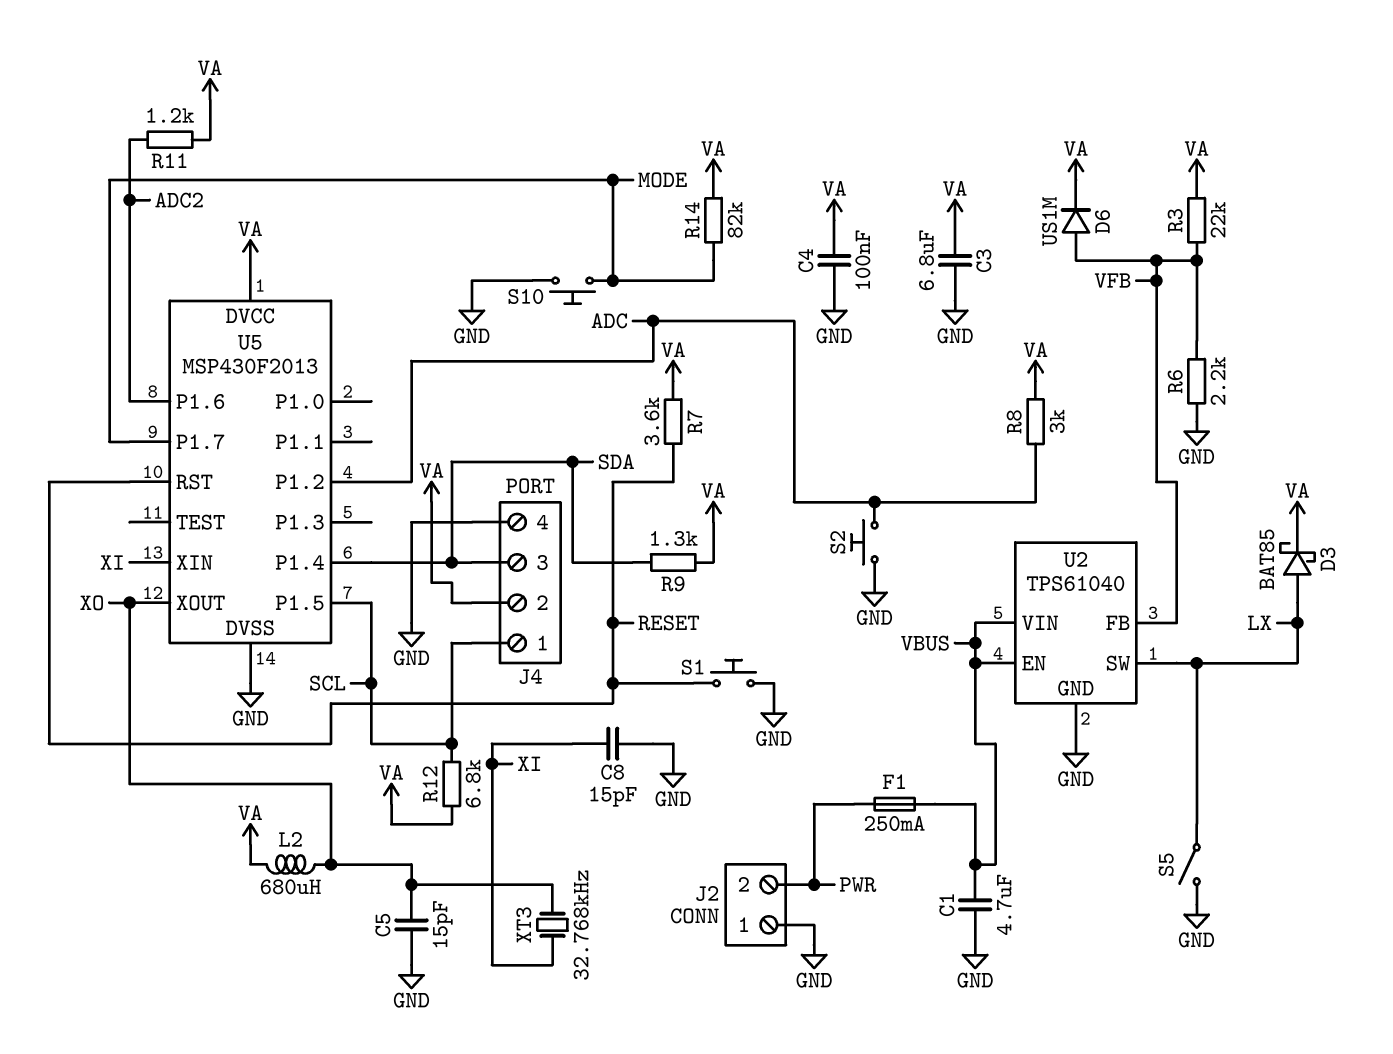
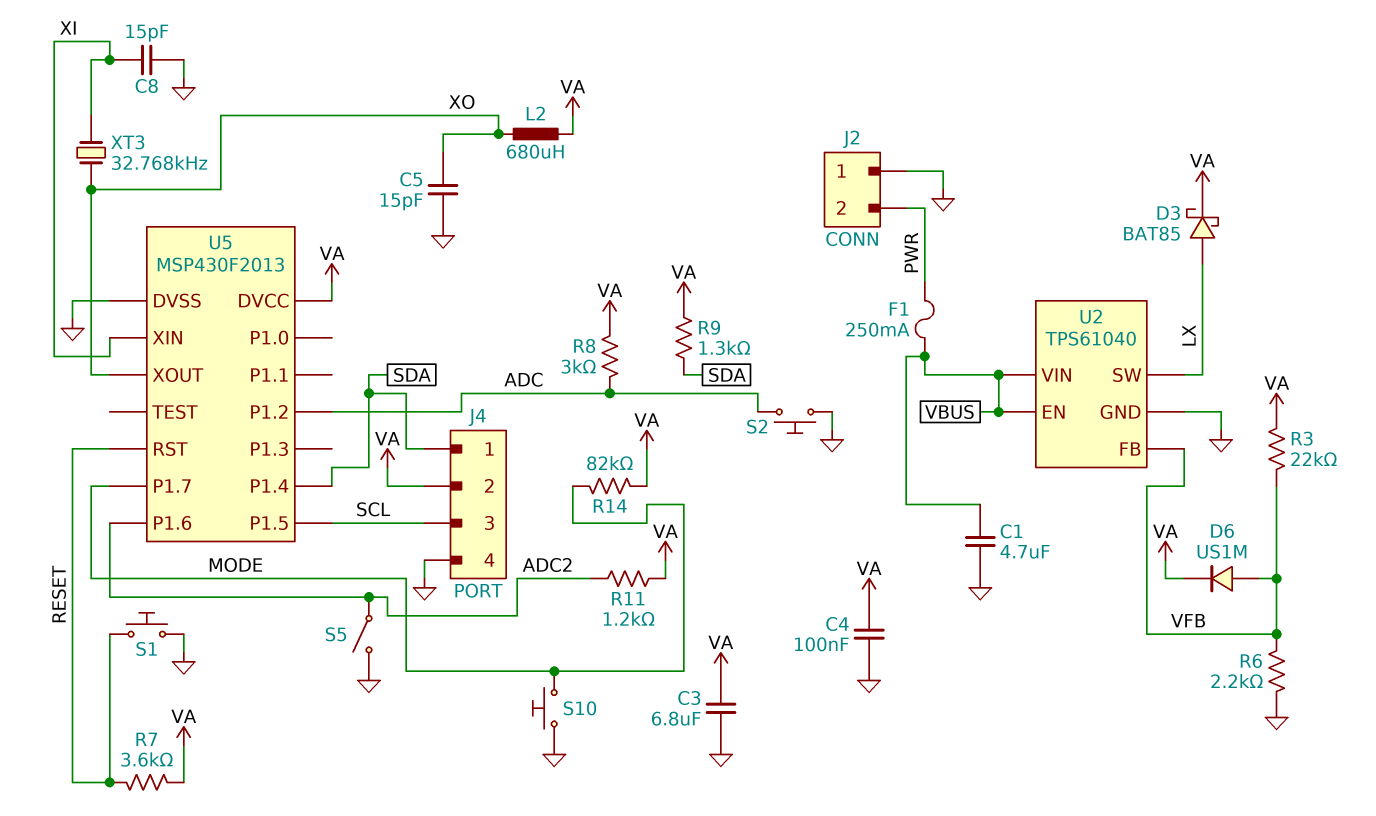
J4 pin 1: SCL -> SDA
J4 pin 3: SDA -> SCL
R12: 6.8k (SCL, VA) -> none
S5: switch (GND, LX) -> switch (ADC2, GND)

